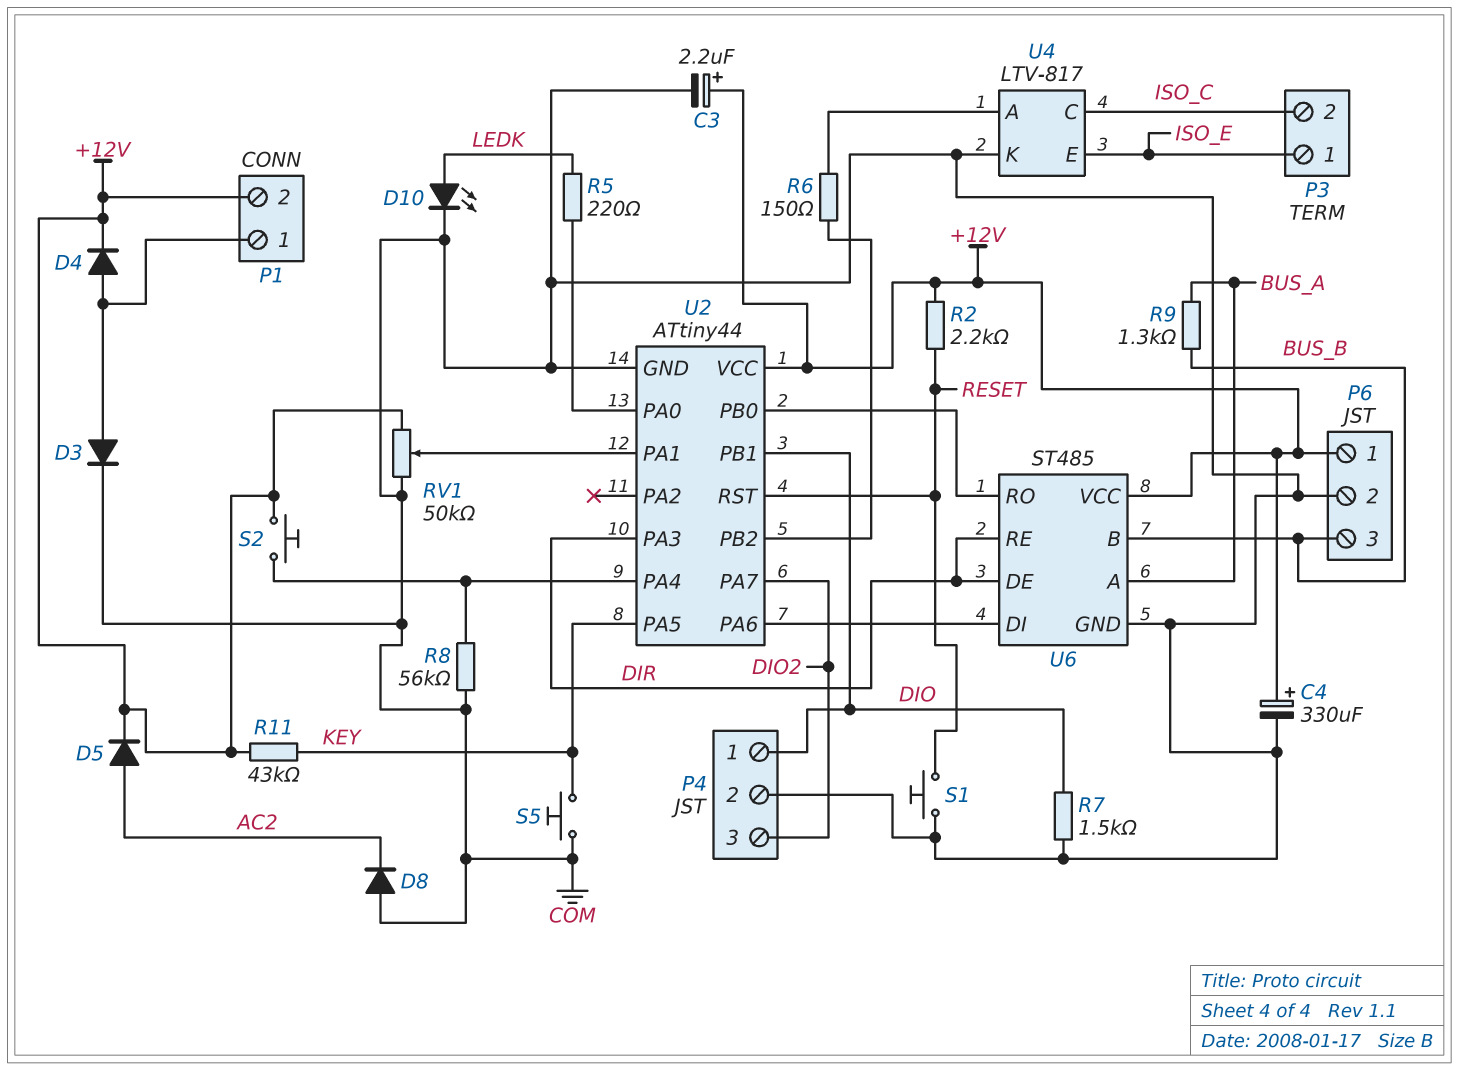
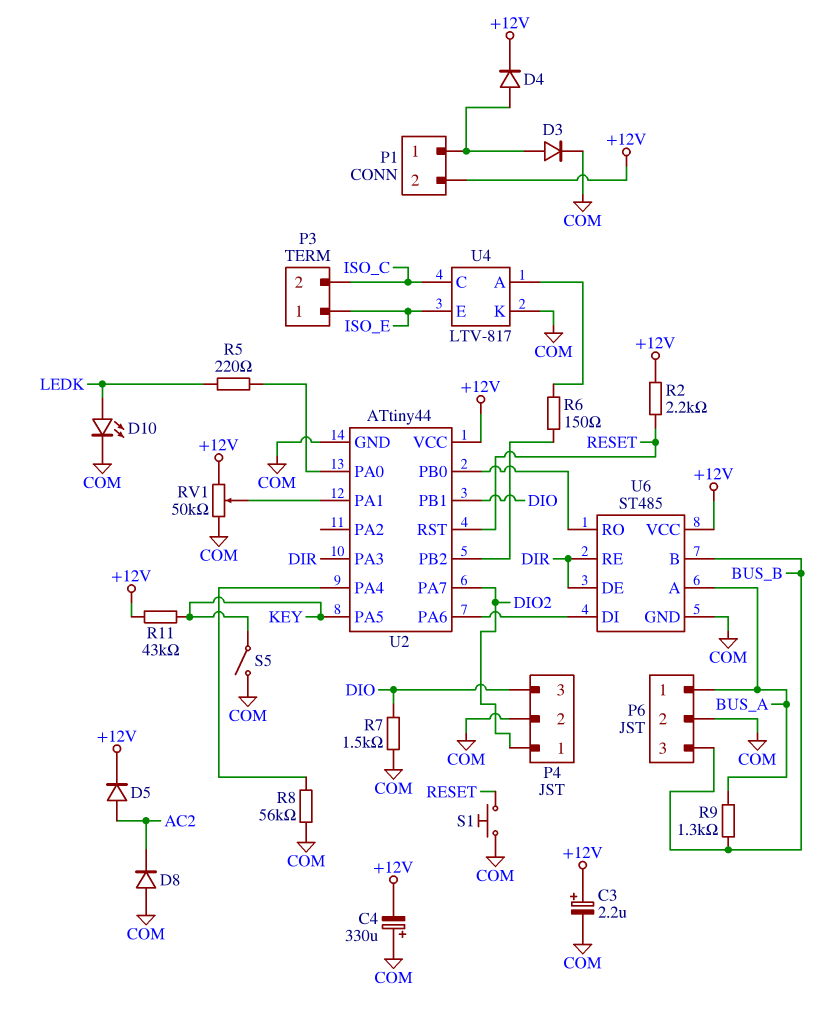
C4: 330uF (plus +12V, minus COM) -> 330uF (plus COM, minus +12V)
P4 pin 1: DIO -> DIO2
P4 pin 3: DIO2 -> DIO
P6 pin 1: +12V -> BUS_A
S2: button (+12V, U2/PA4) -> none
S5: button (COM, KEY) -> switch (COM, KEY)

